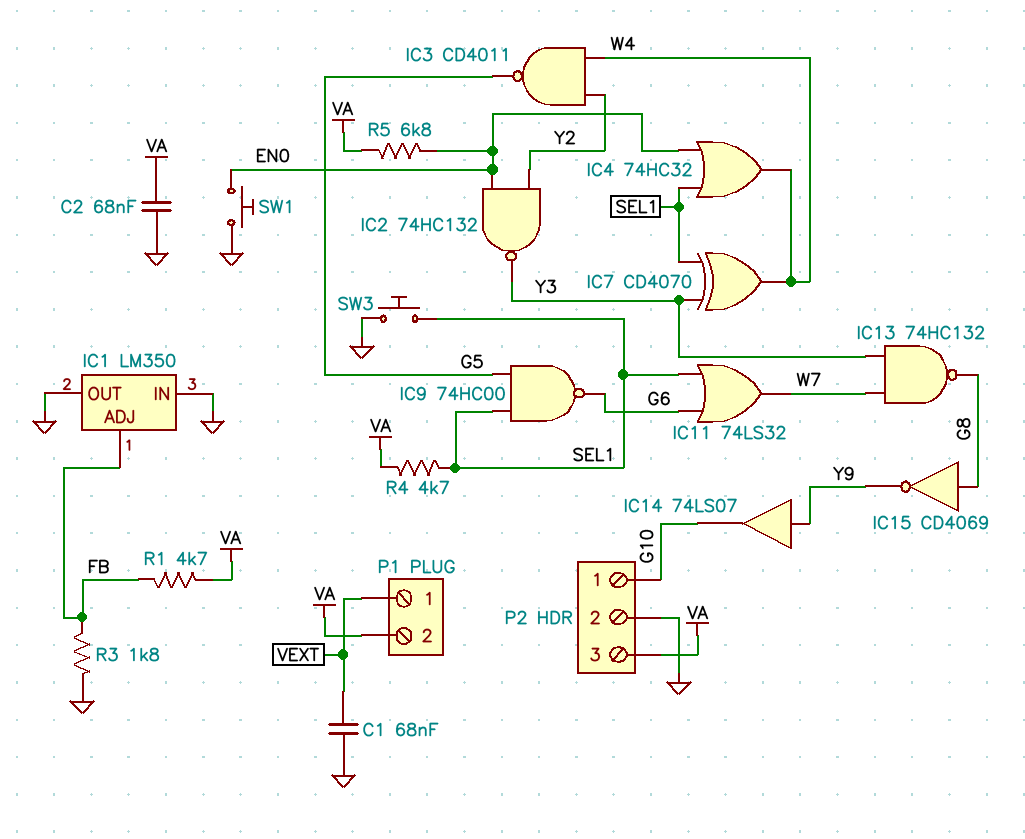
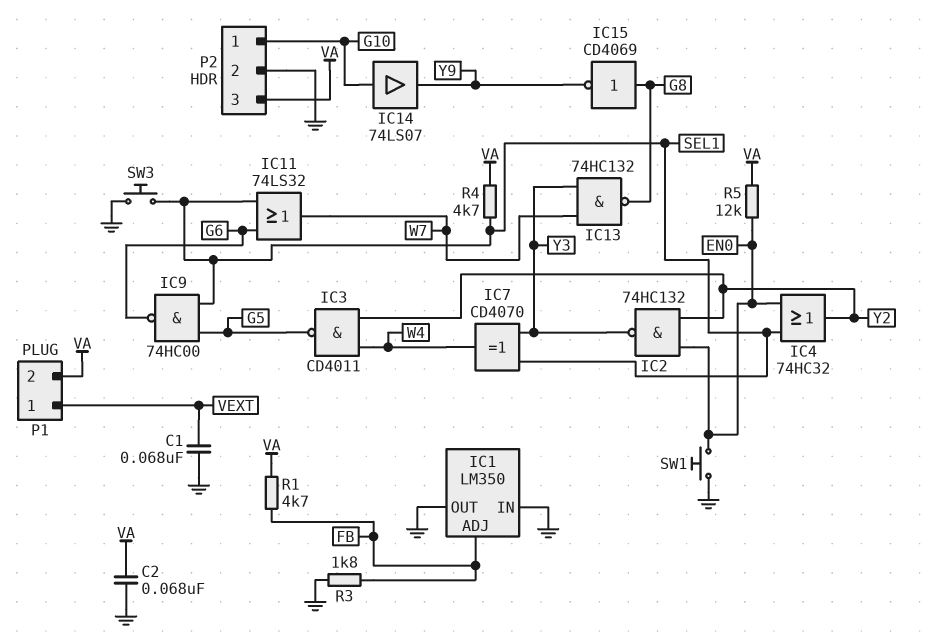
IC4: OR 74HC32 (in EN0, in SEL1, out W4) -> OR 74HC32 (in EN0, in SEL1, out Y2)
IC14: buffer 74LS07 (in Y9, out G10) -> buffer 74LS07 (in G10, out Y9)
R5: 6.8k (EN0, VA) -> 12k (EN0, VA)

